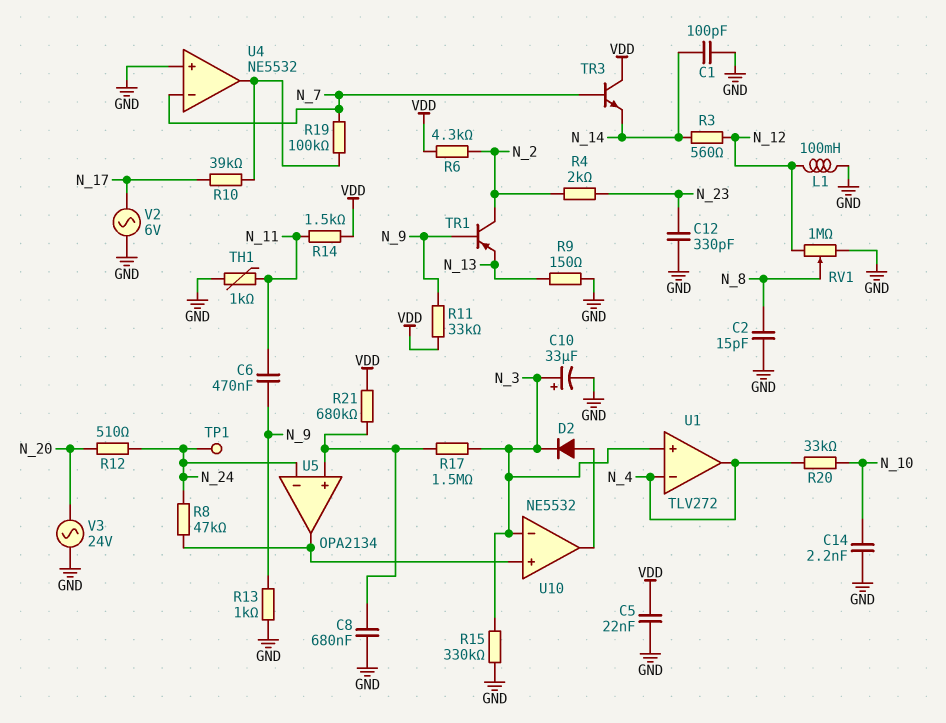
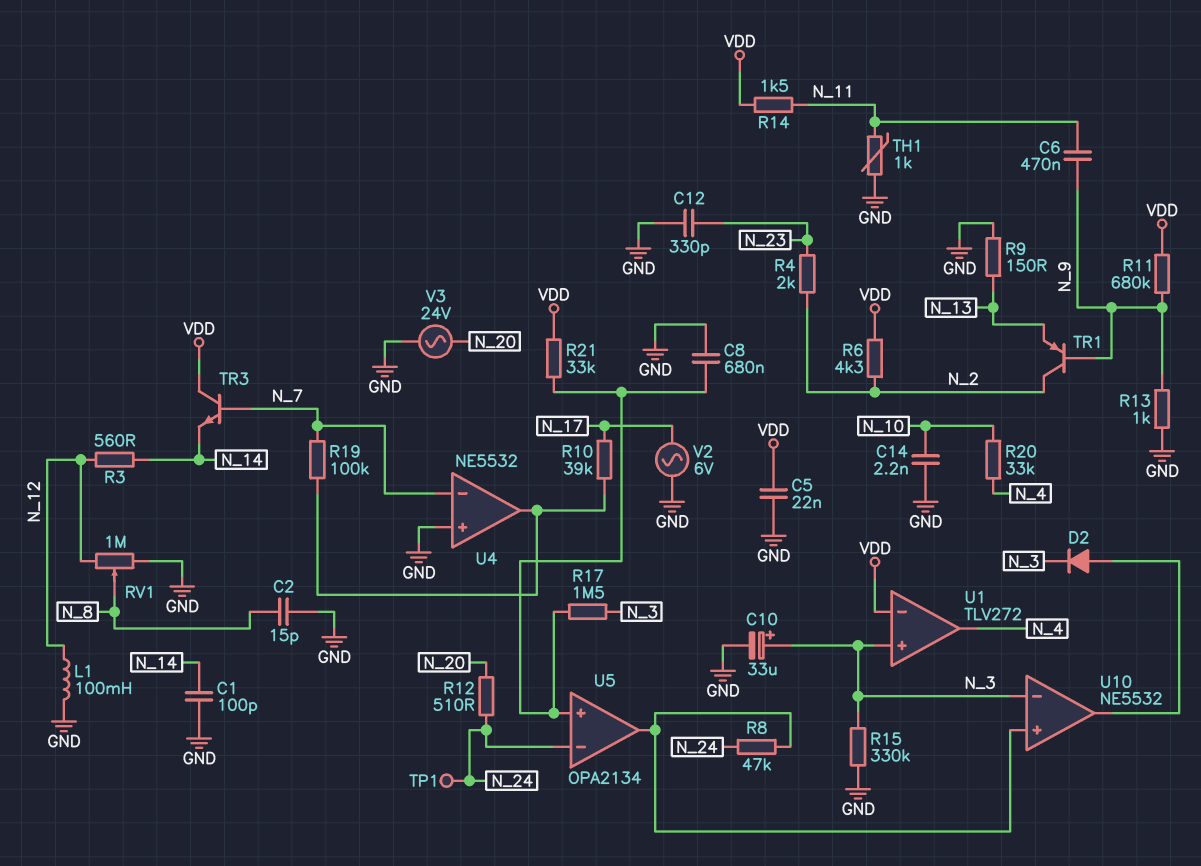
R11: 33k (N_9, VDD) -> 680k (N_9, VDD)
R21: 680k (U5/in+, VDD) -> 33k (U5/in+, VDD)
U1 pin in-: N_4 -> VDD

